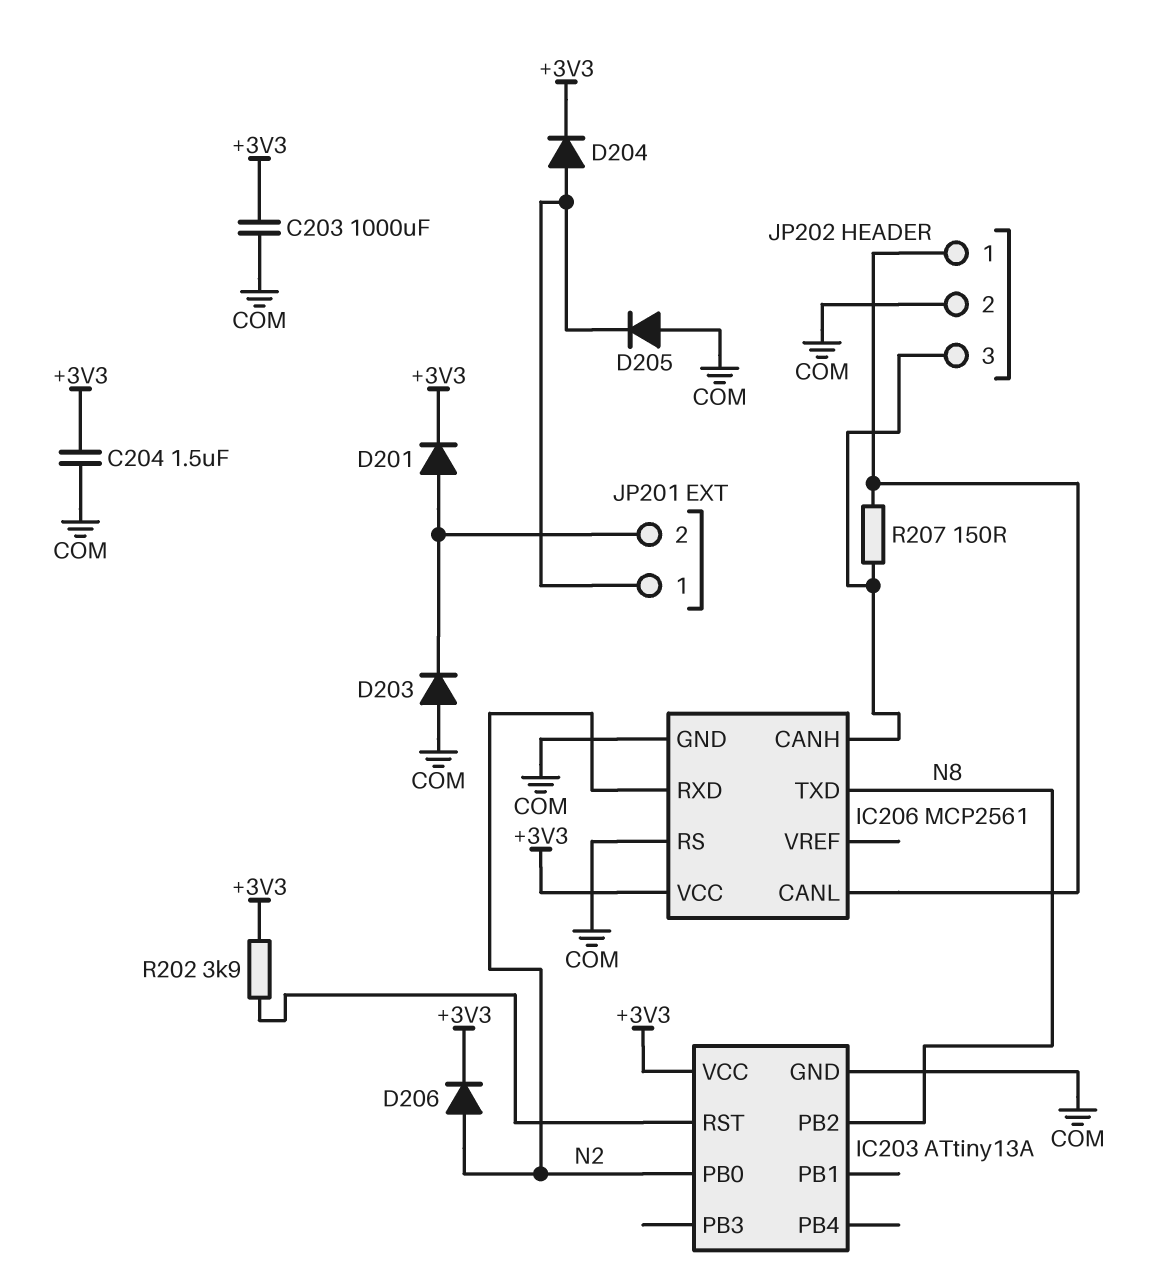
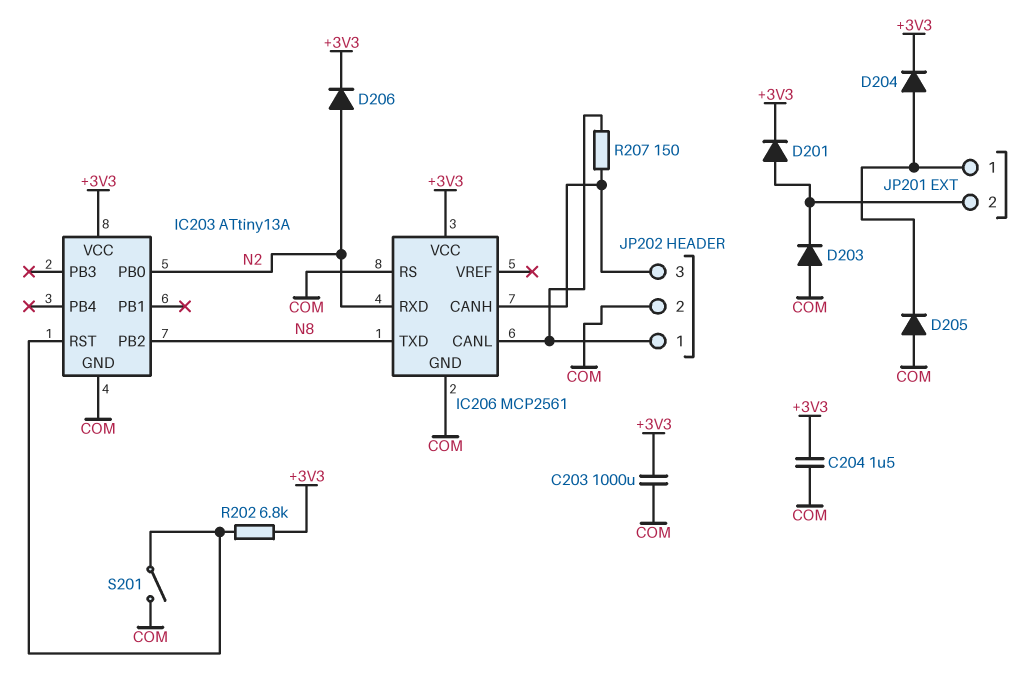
R202: 3.9k (+3V3, IC203/RST) -> 6.8k (+3V3, IC203/RST)
S201: none -> switch (COM, IC203/RST)

